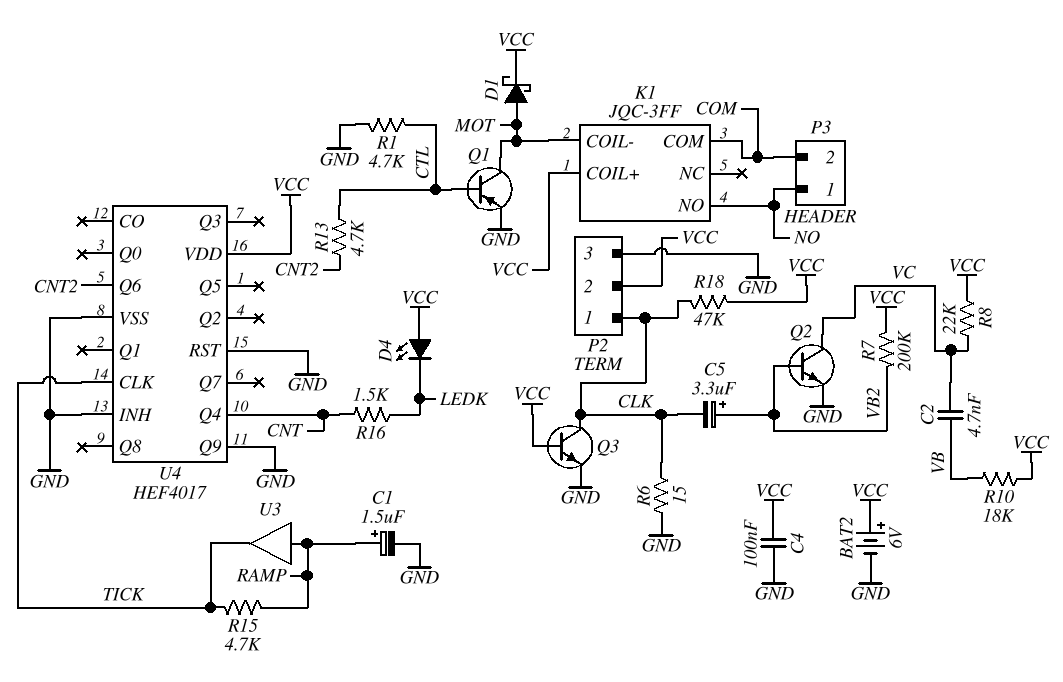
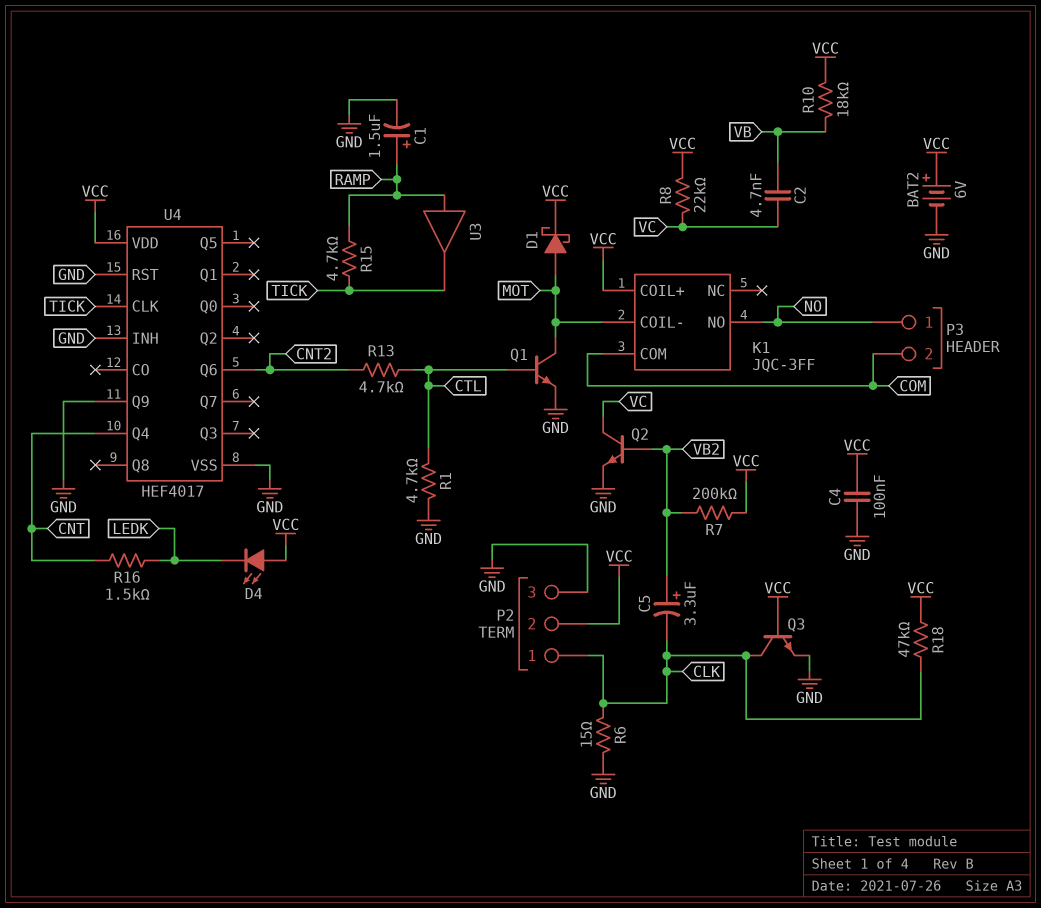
Q1: PNP (B CTL, C MOT, E GND) -> NPN (B CTL, C MOT, E GND)

